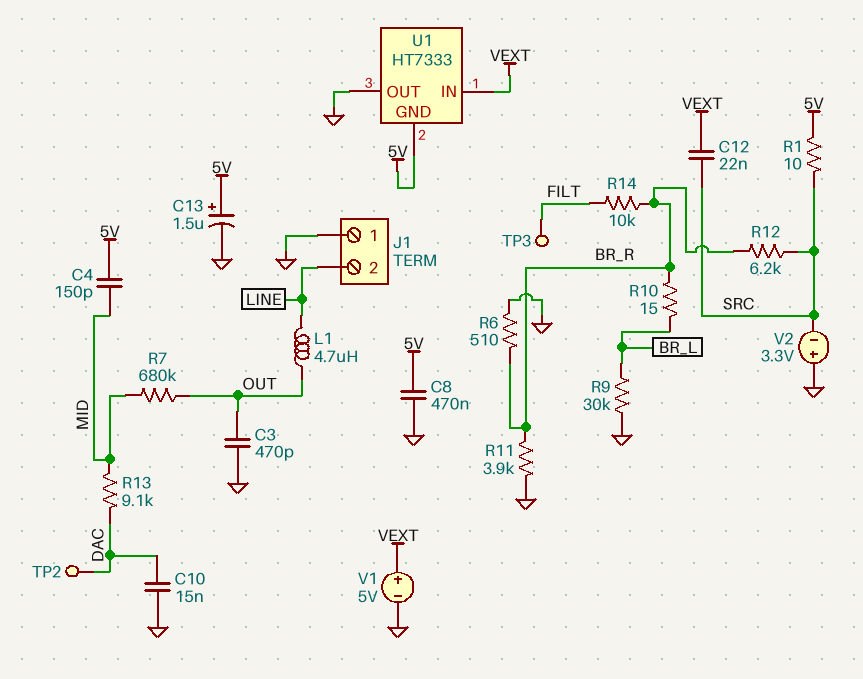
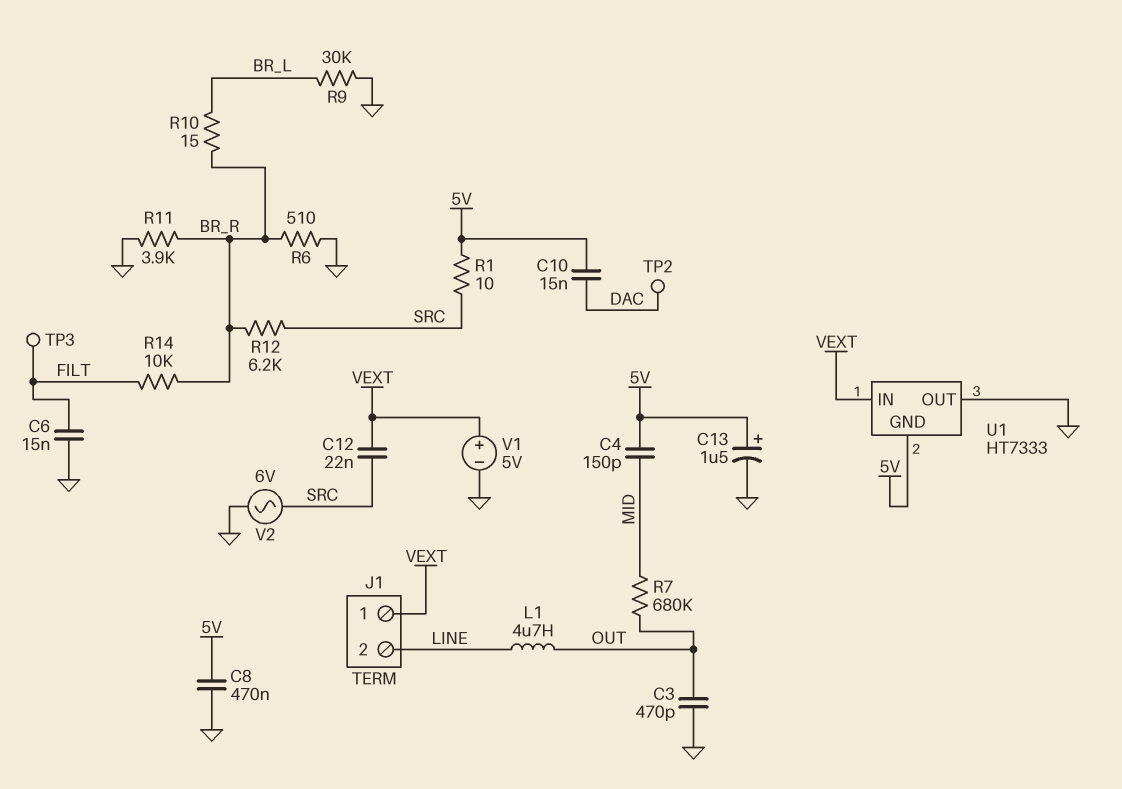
C6: none -> 15nF (FILT, GND)
C10: 15nF (DAC, GND) -> 15nF (5V, DAC)
J1 pin 1: GND -> VEXT
R13: 9.1k (DAC, MID) -> none
V2: 3.3V (plus GND, minus SRC) -> AC 6V (GND, SRC)

